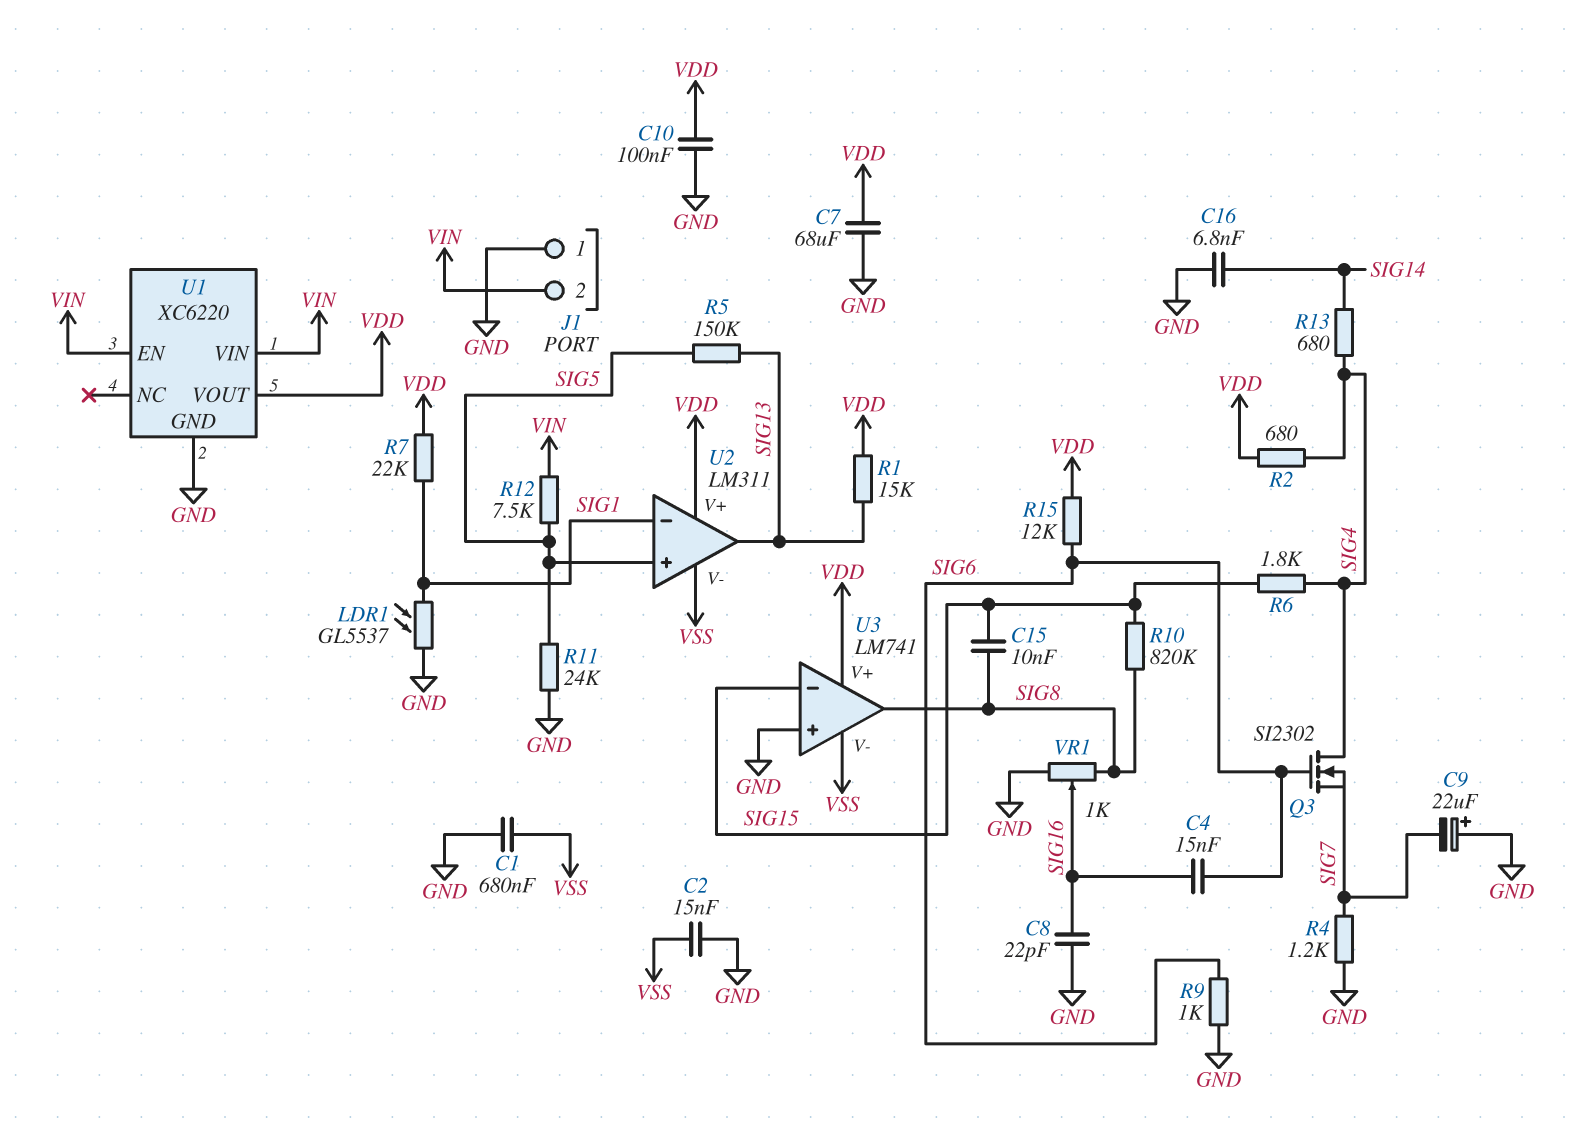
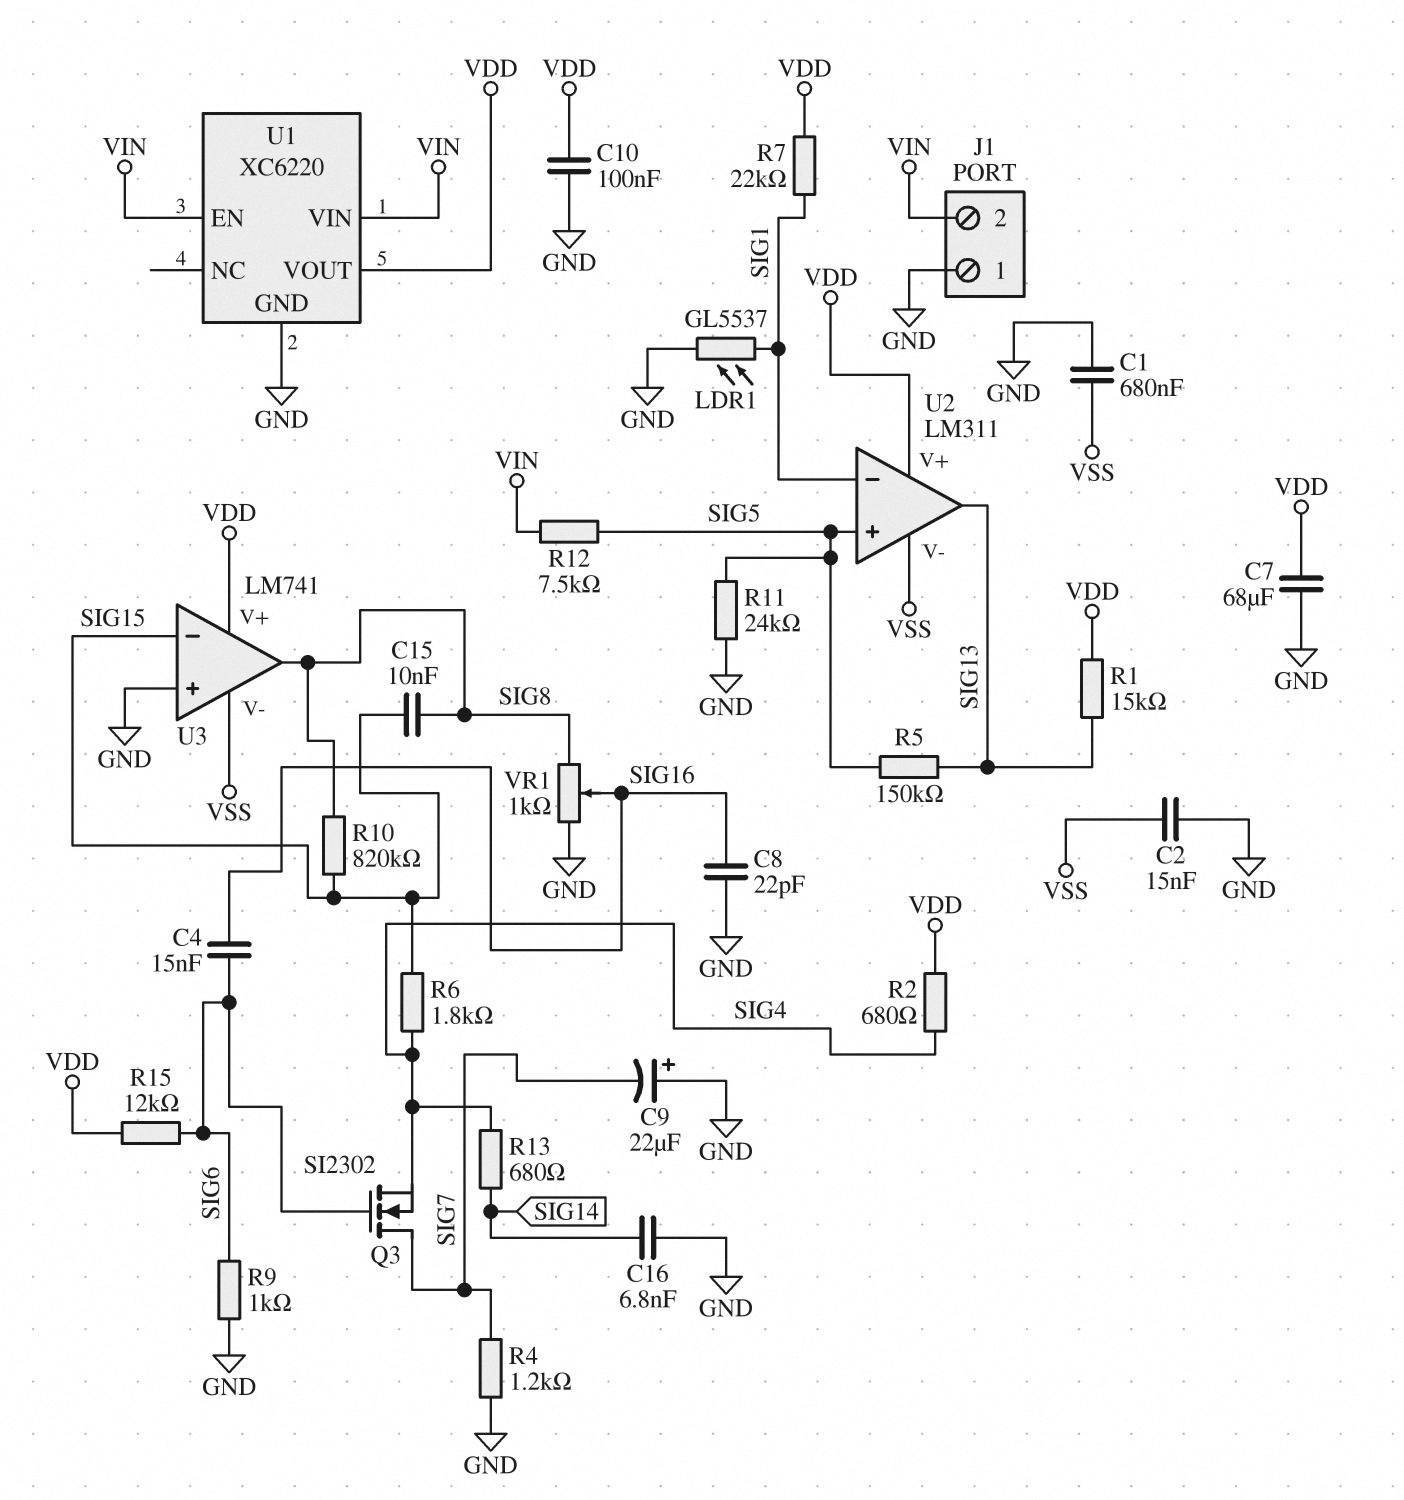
Q3: NMOS SI2302 (G SIG6, D SIG4, S SIG7) -> NMOS SI2302 (G SIG6, D SIG7, S SIG4)

